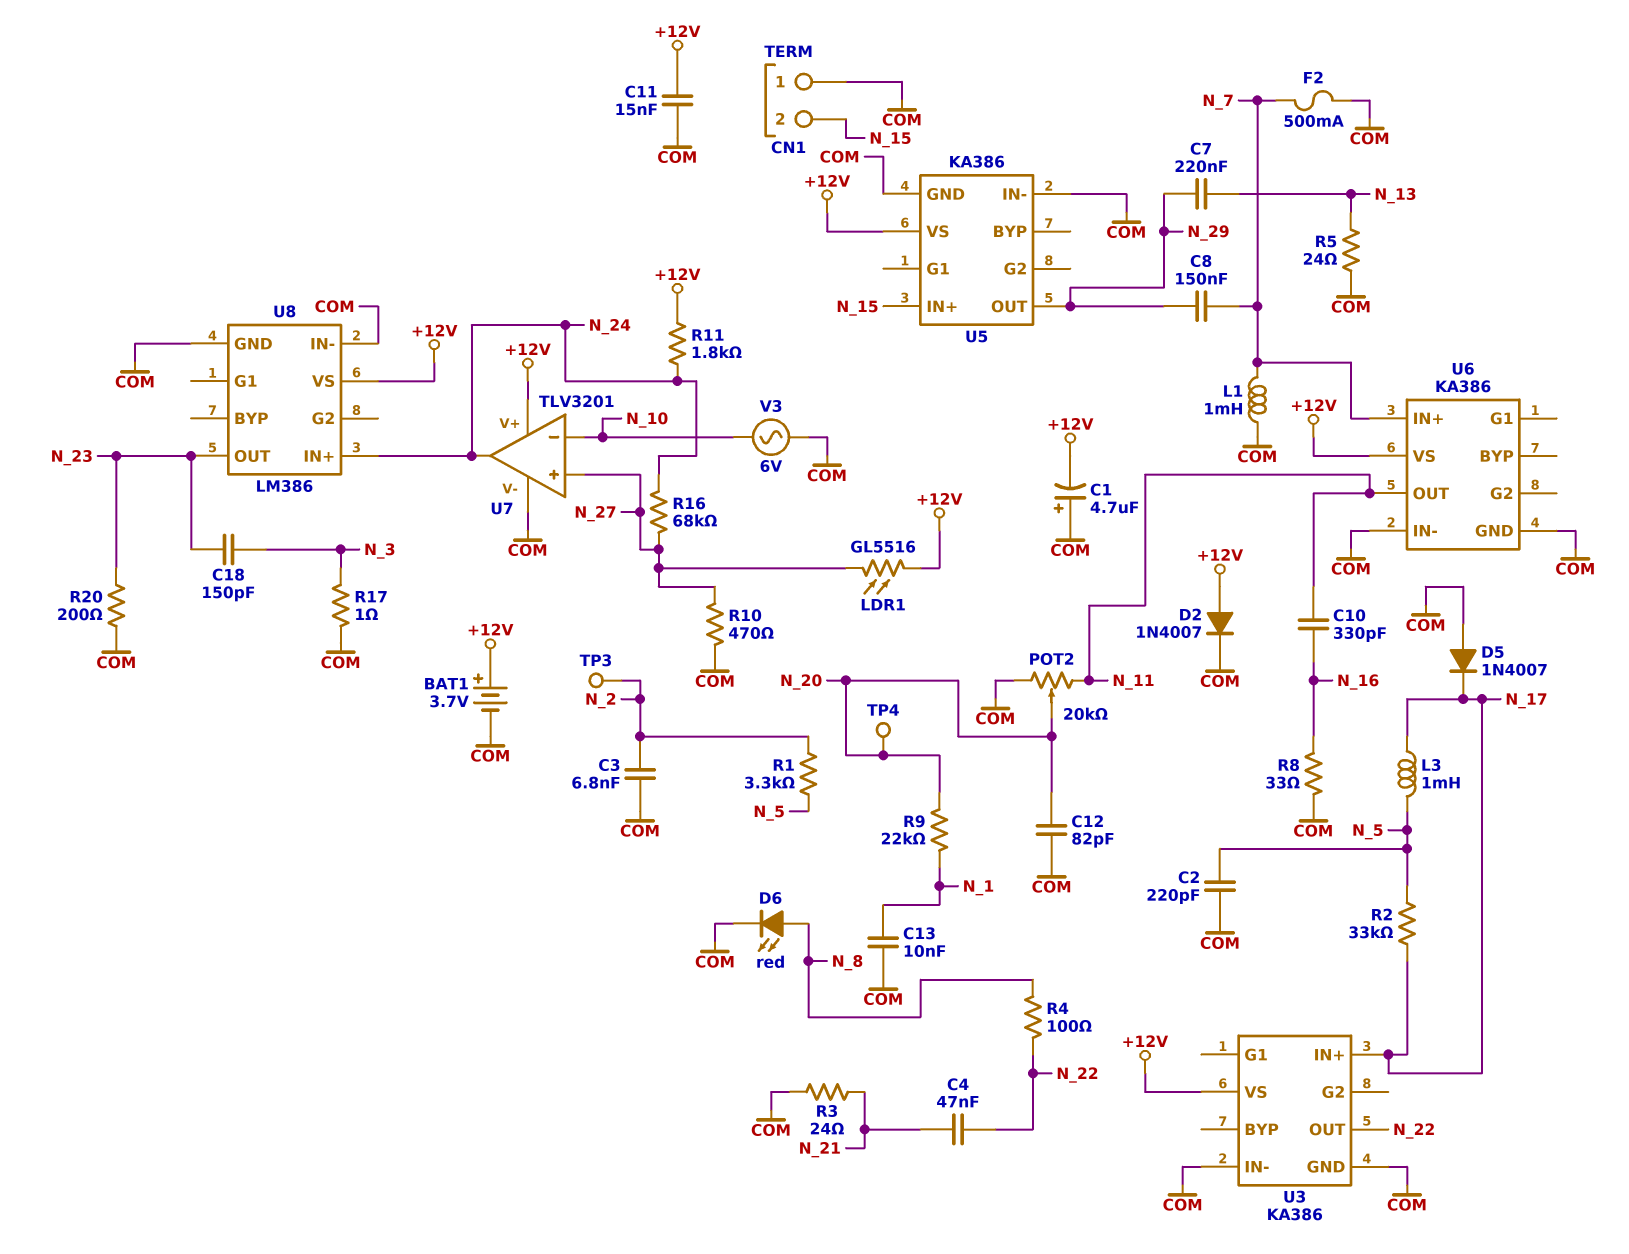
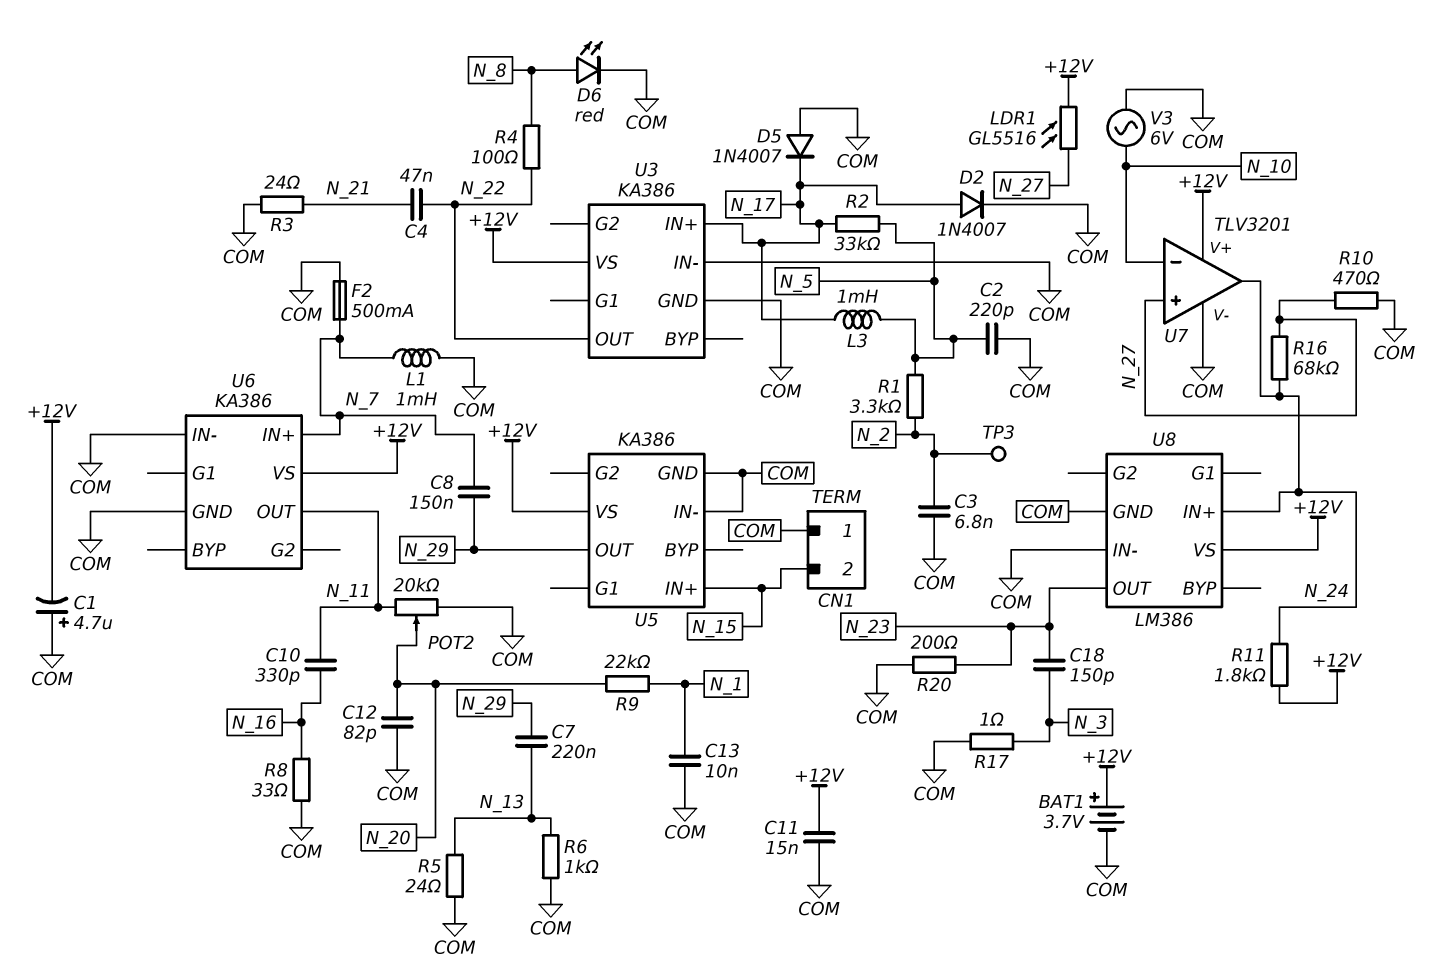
D2: diode 1N4007 (A +12V, K COM) -> diode 1N4007 (A N_17, K COM)
R6: none -> 1k (COM, N_13)
TP4: test point (N_20) -> none

